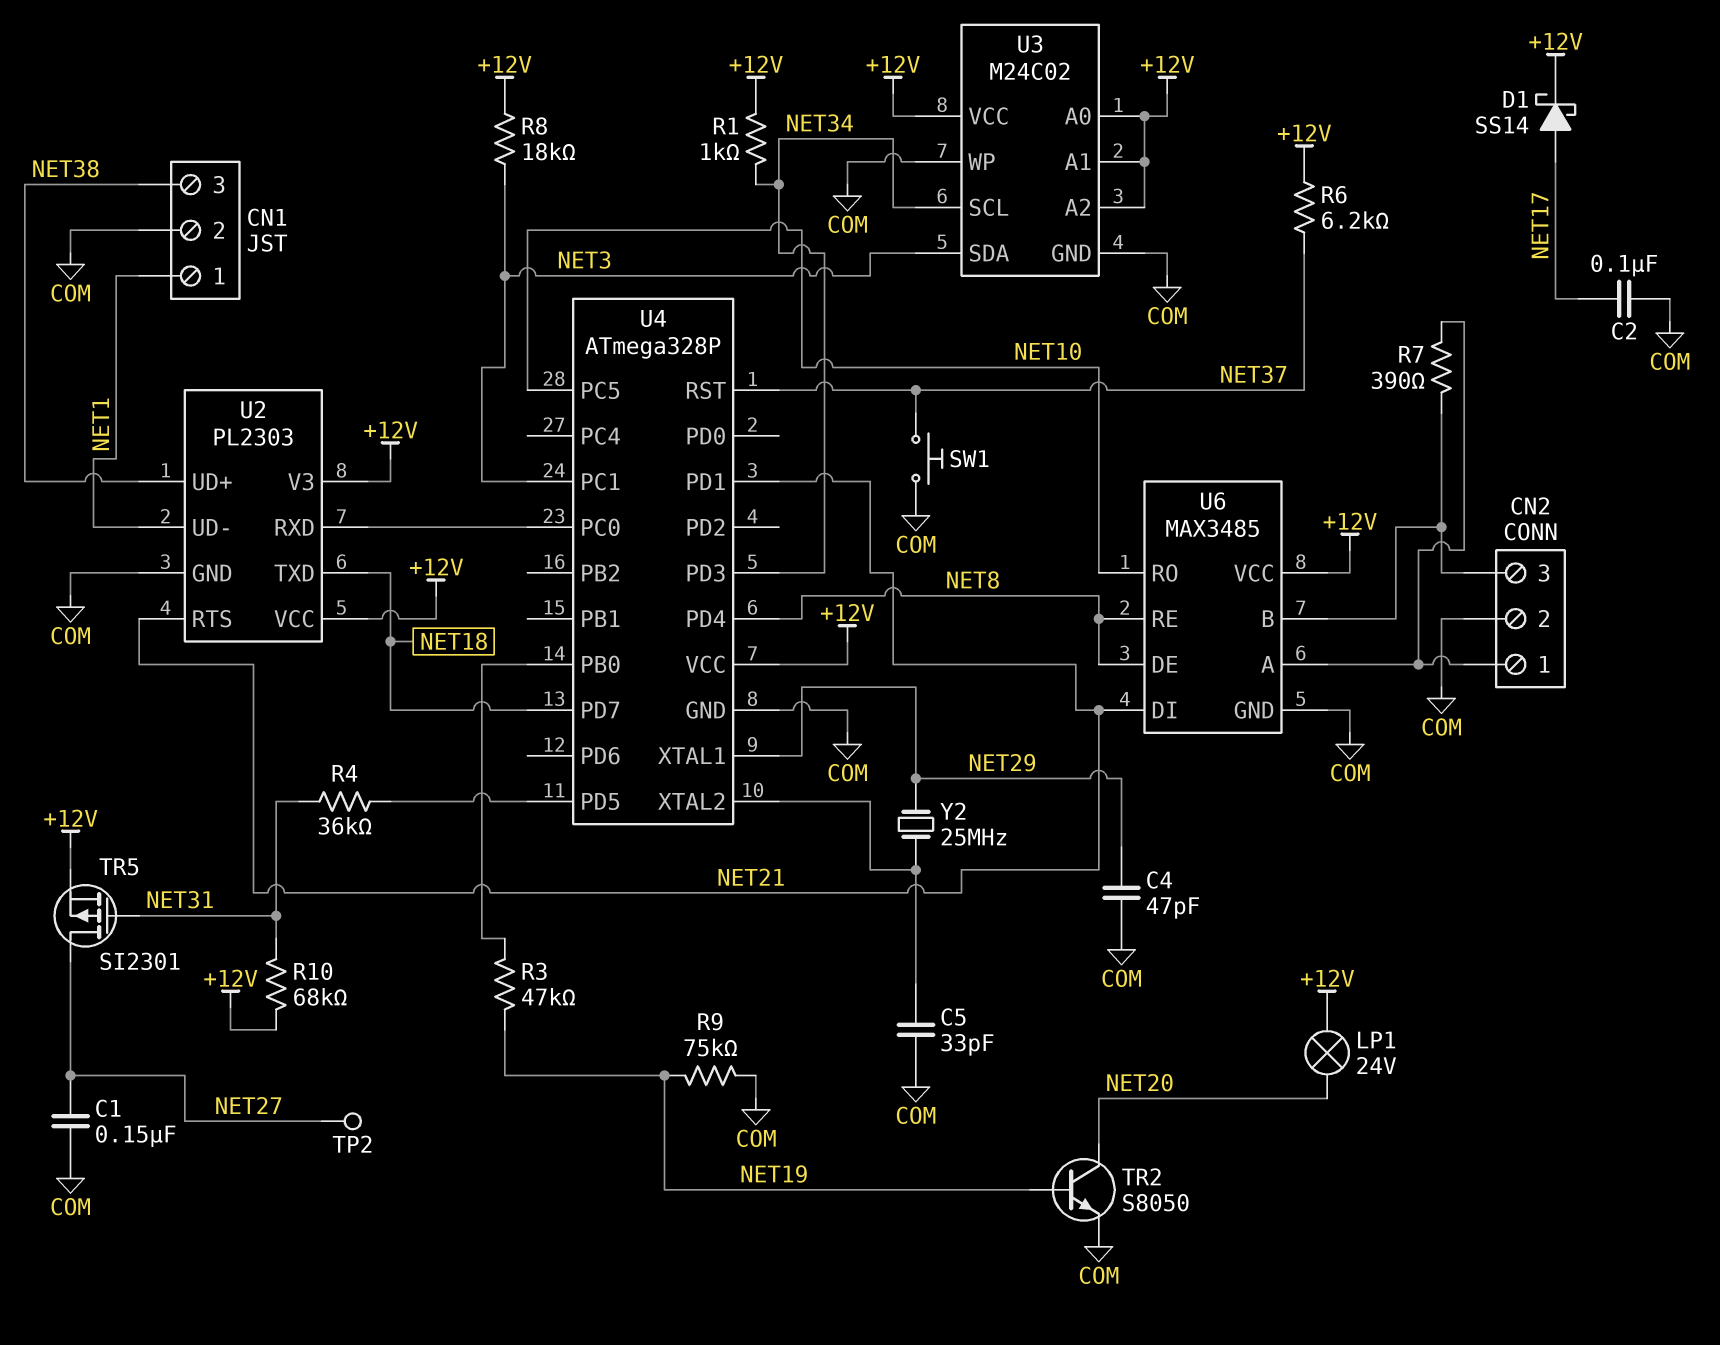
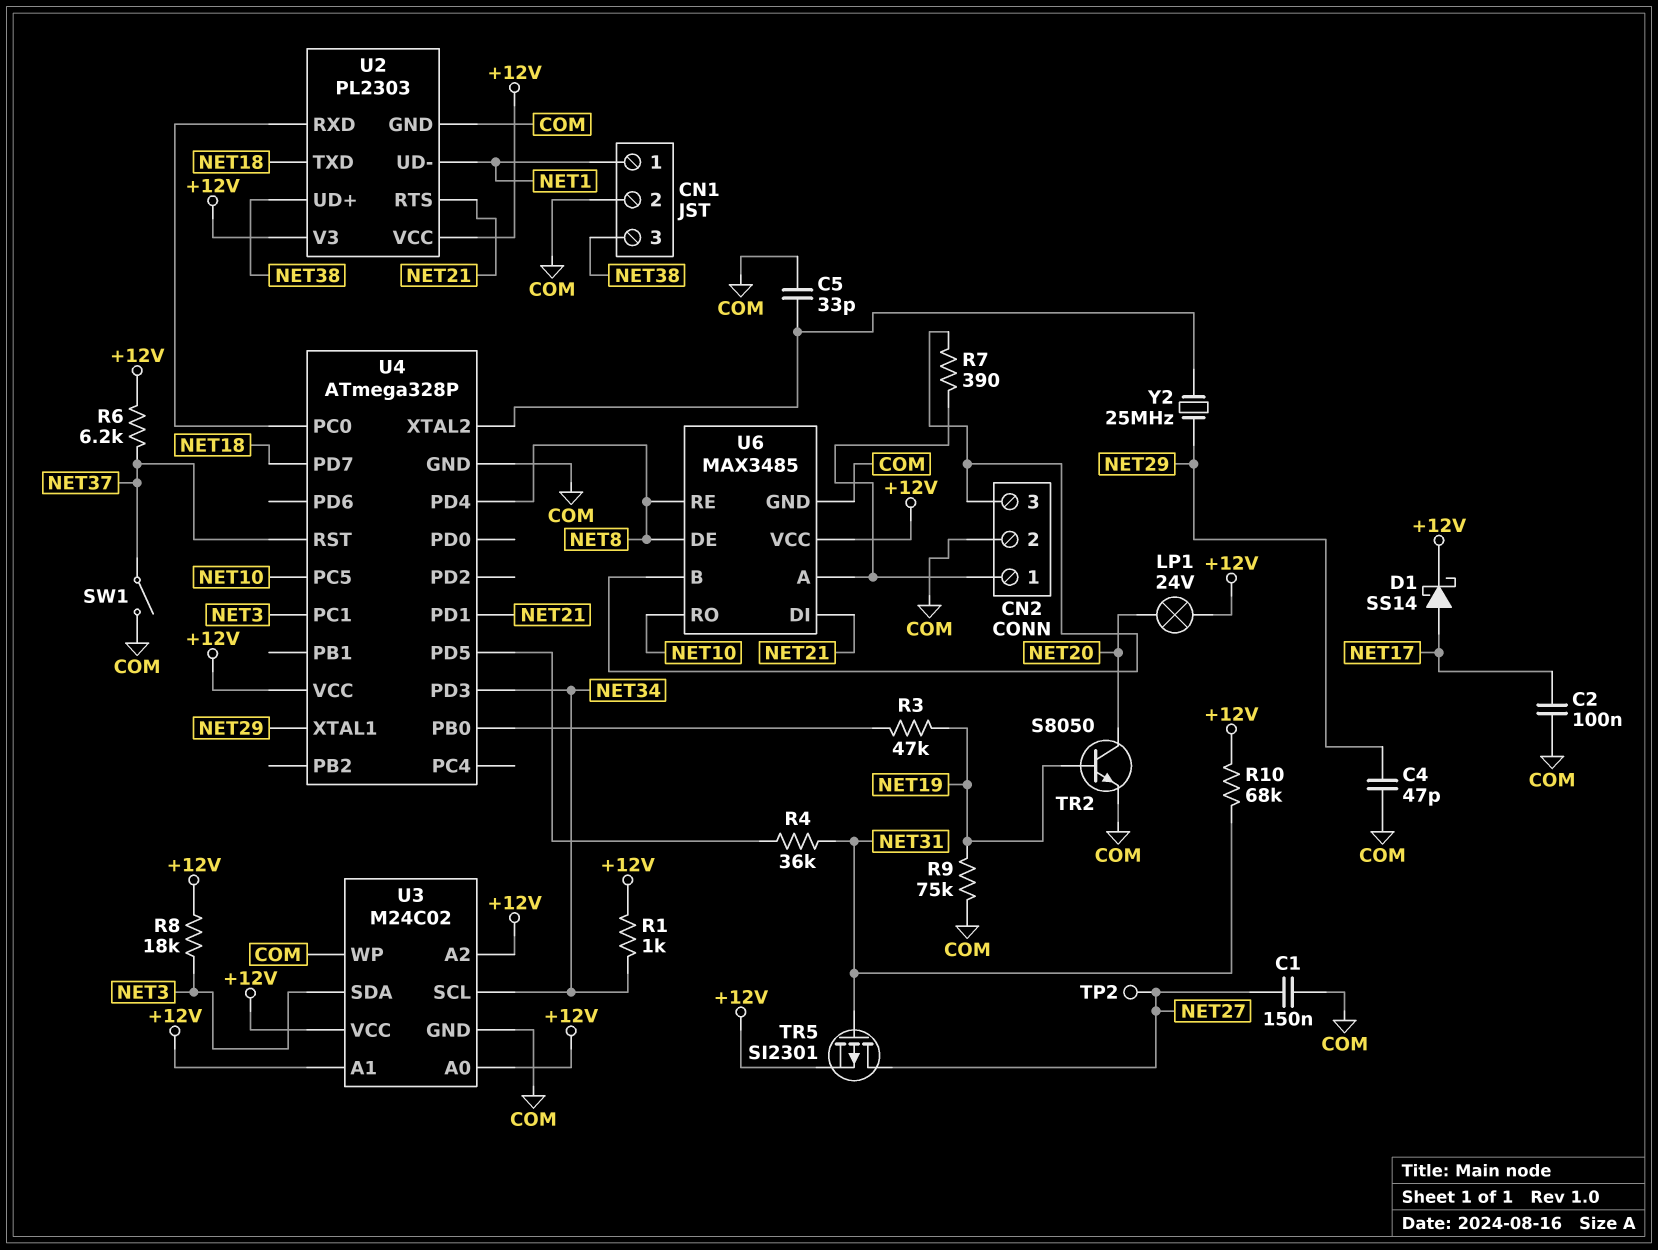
SW1: button (COM, NET37) -> switch (COM, NET37)

